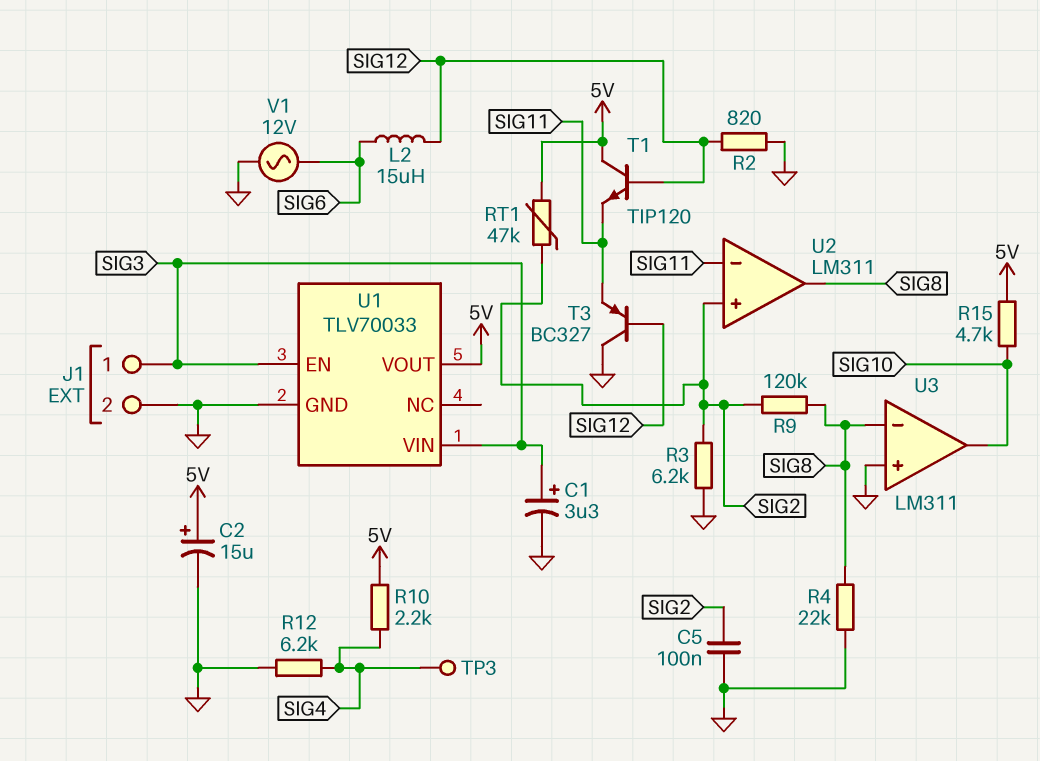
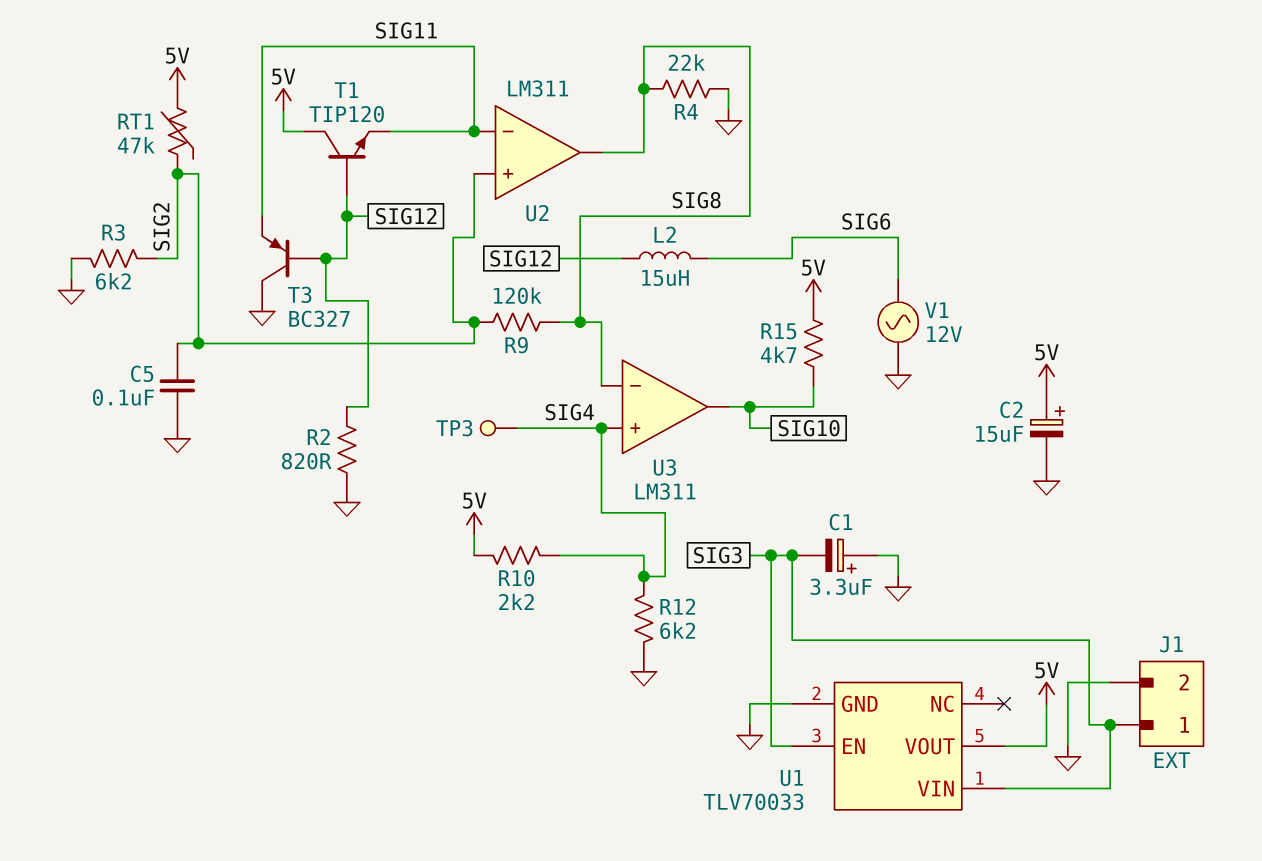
C1: 3.3uF (plus SIG3, minus GND) -> 3.3uF (plus GND, minus SIG3)
U3 pin in+: GND -> SIG4

